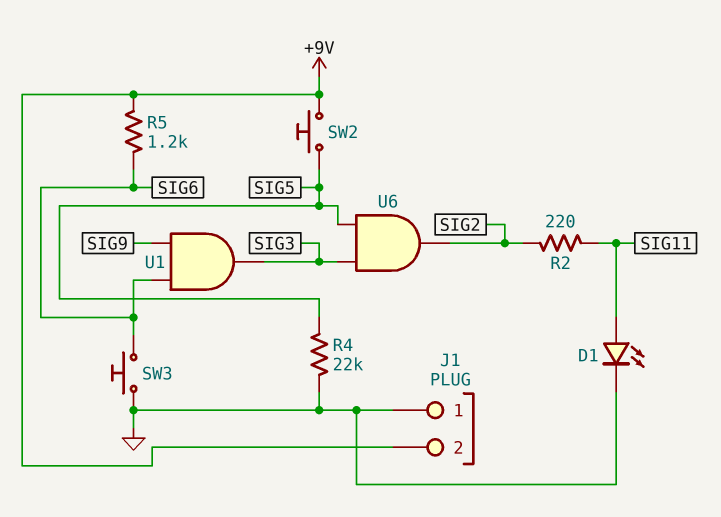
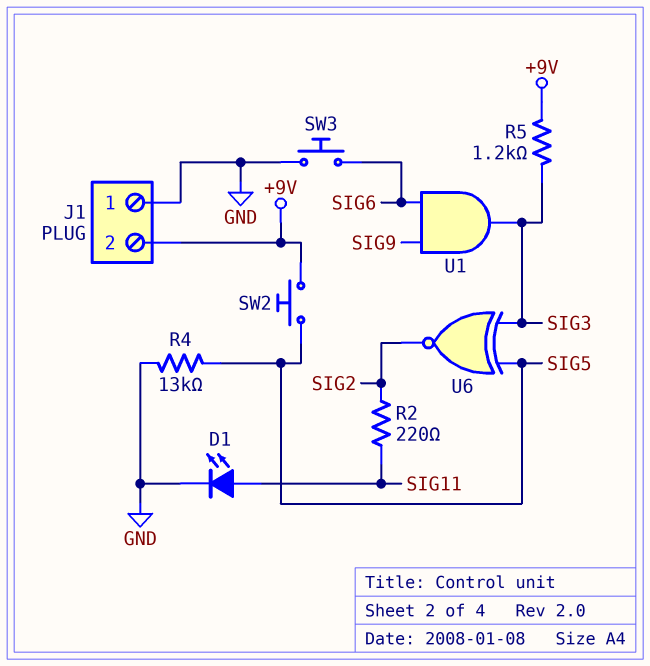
R4: 22k (GND, SIG5) -> 13k (GND, SIG5)
R5: 1.2k (+9V, SIG6) -> 1.2k (+9V, SIG3)
U6: AND (in SIG3, in SIG5, out SIG2) -> XNOR (in SIG3, in SIG5, out SIG2)

